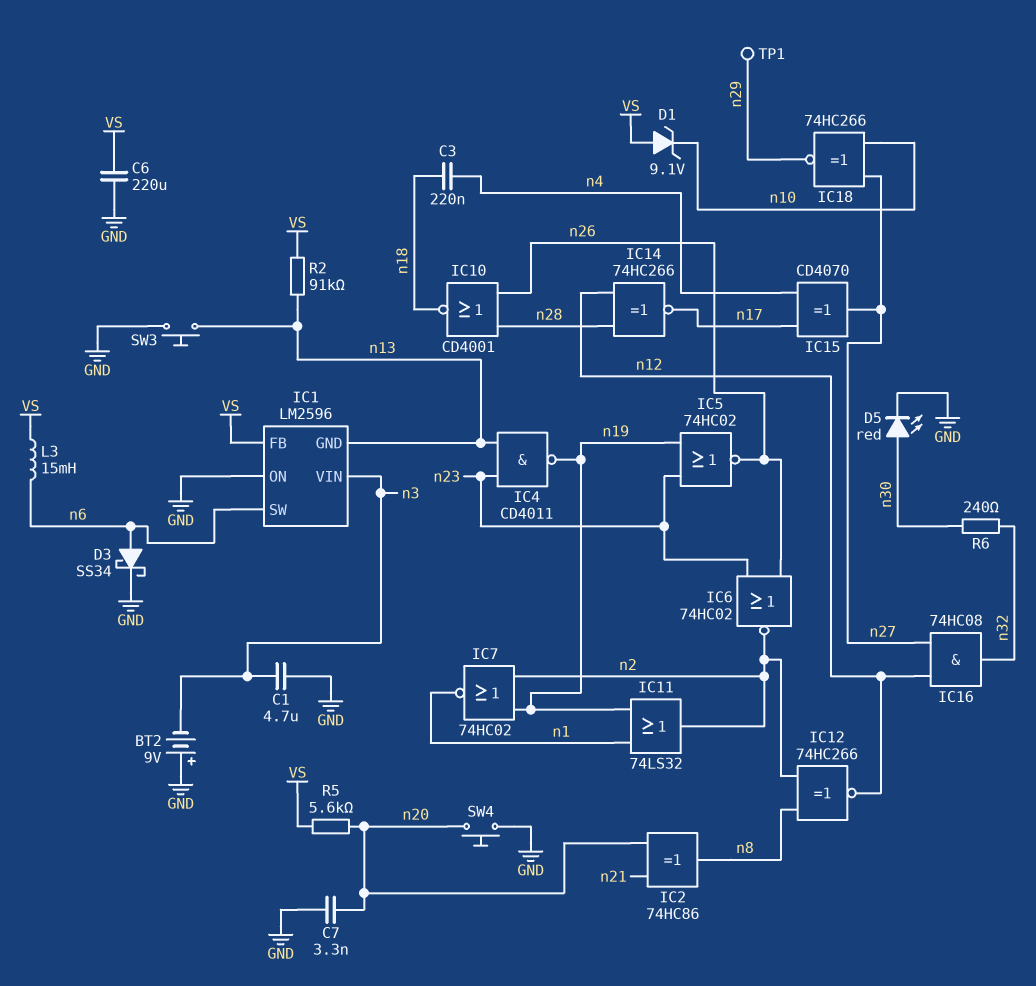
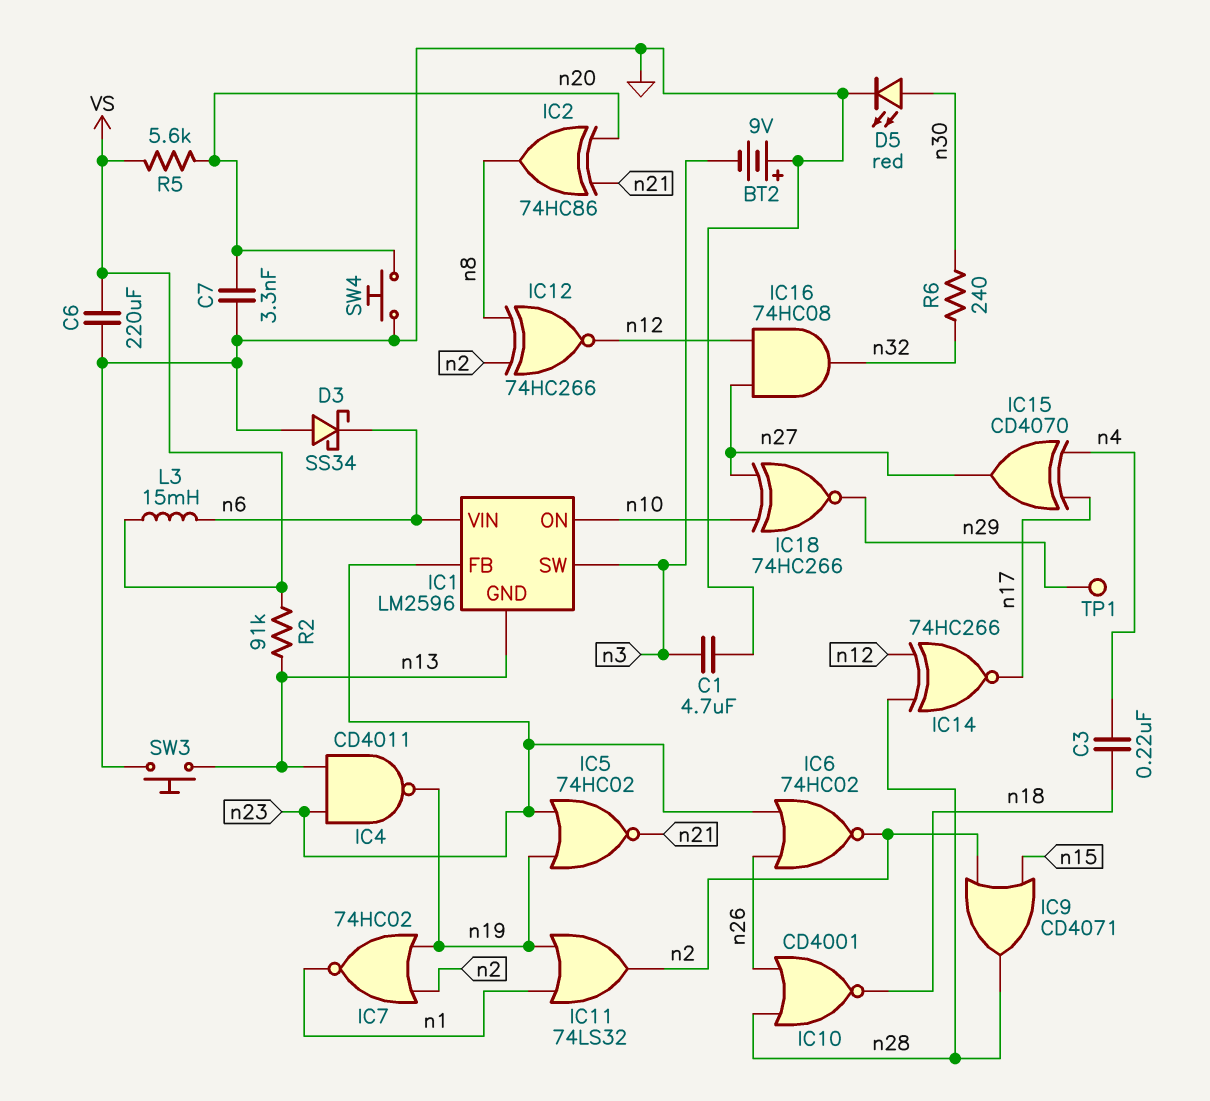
D1: zener 9.1V (A VS, K n10) -> none
D3: schottky SS34 (A n6, K GND) -> schottky SS34 (A GND, K n6)
IC1 pin FB: VS -> n23
IC1 pin ON: GND -> n10
IC1 pin SW: n6 -> n3
IC1 pin VIN: n3 -> n6
IC5: NOR 74HC02 (in n19, in n23, out n26) -> NOR 74HC02 (in n19, in n23, out n21)
IC9: none -> OR CD4071 (in n2, in n15, out n28)

